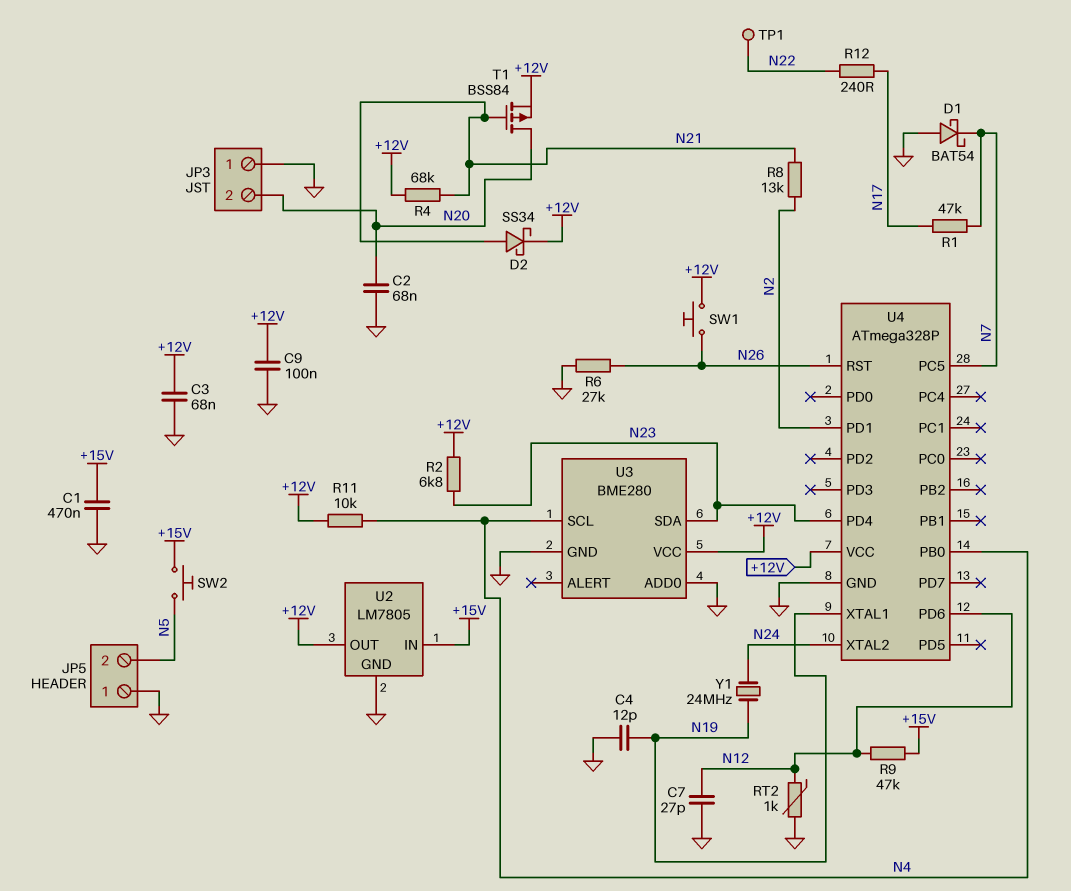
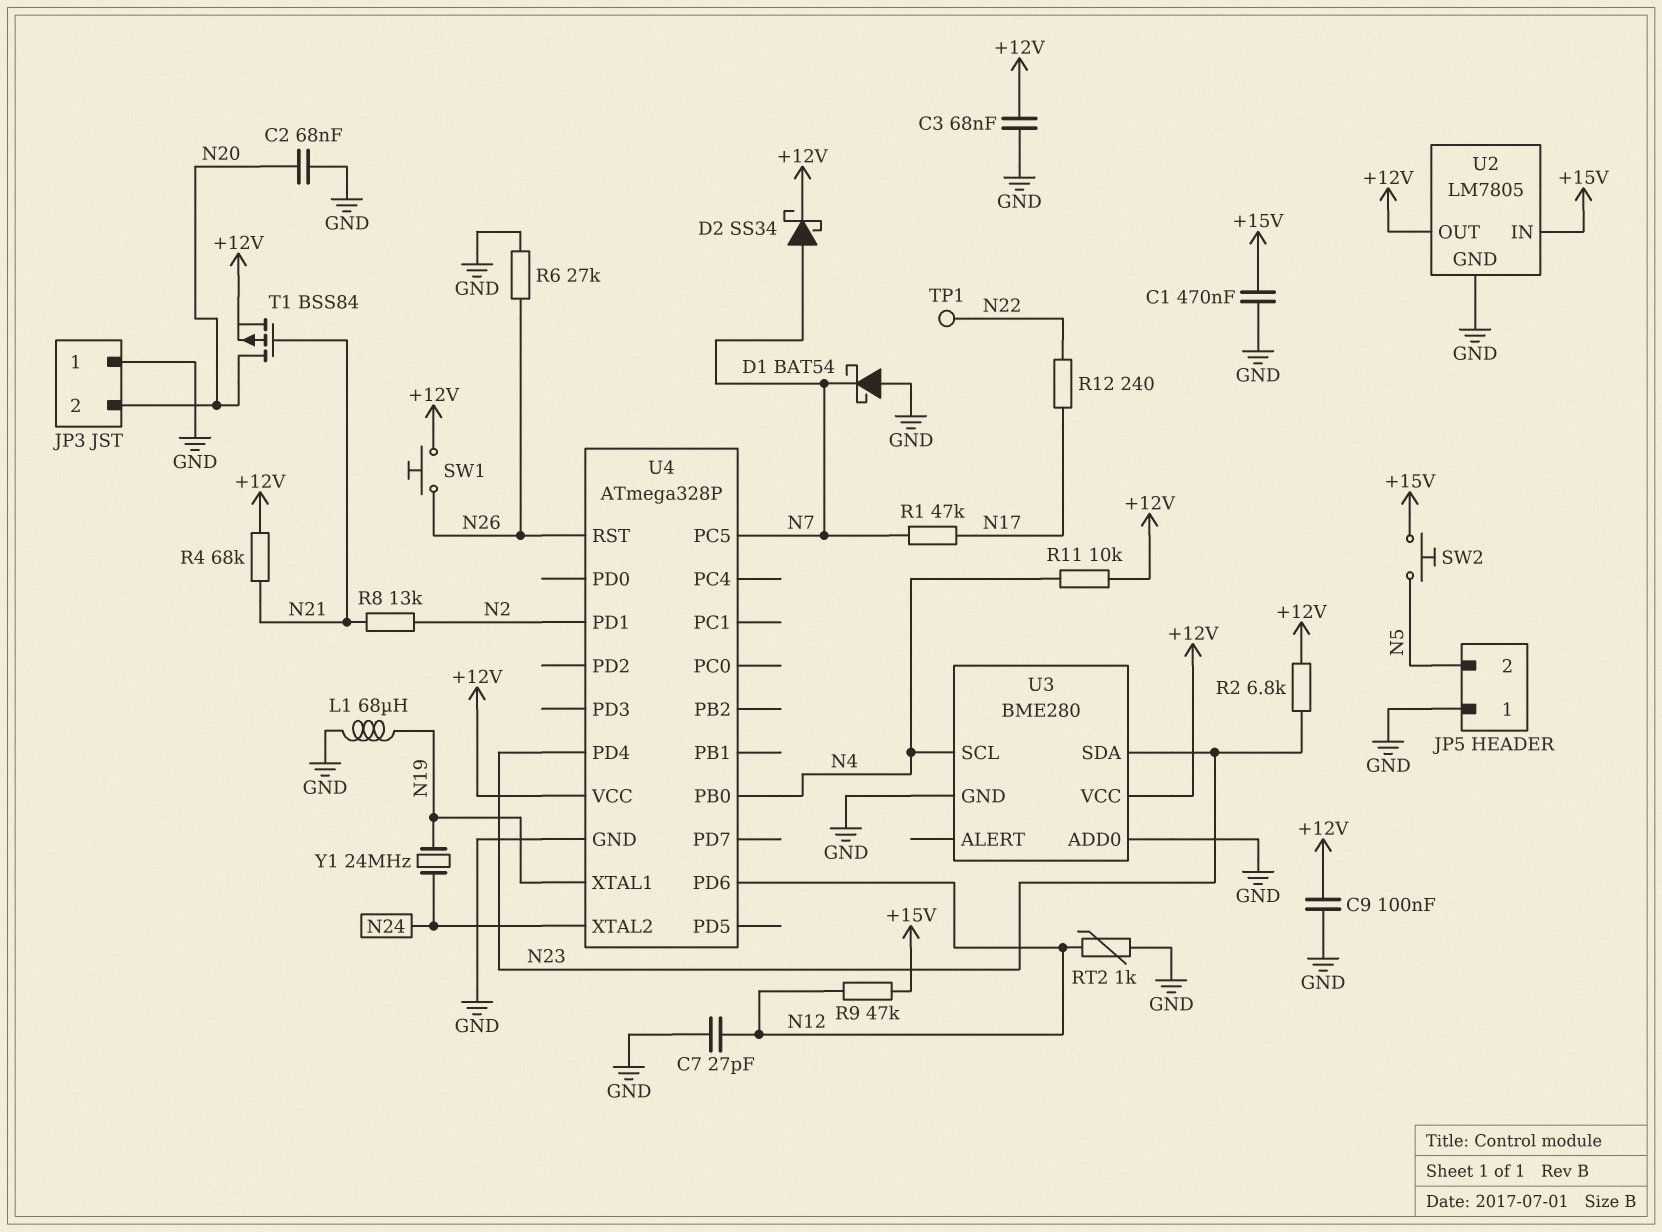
C4: 12pF (GND, N19) -> none
D2: schottky SS34 (A N21, K +12V) -> schottky SS34 (A N7, K +12V)
L1: none -> 68uH (GND, N19)

